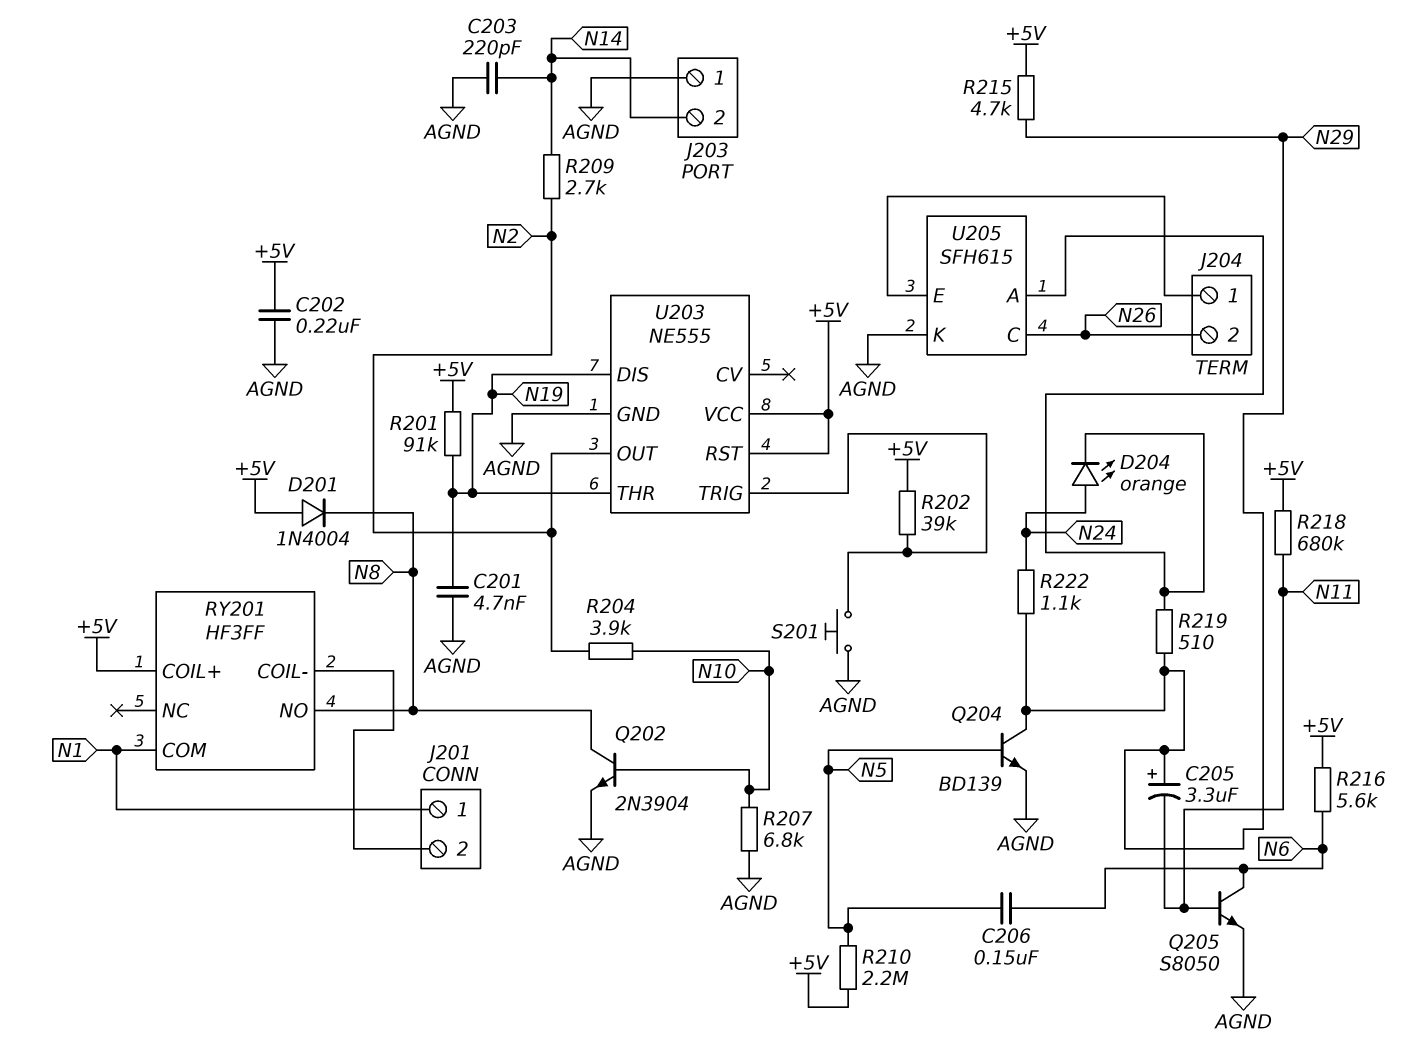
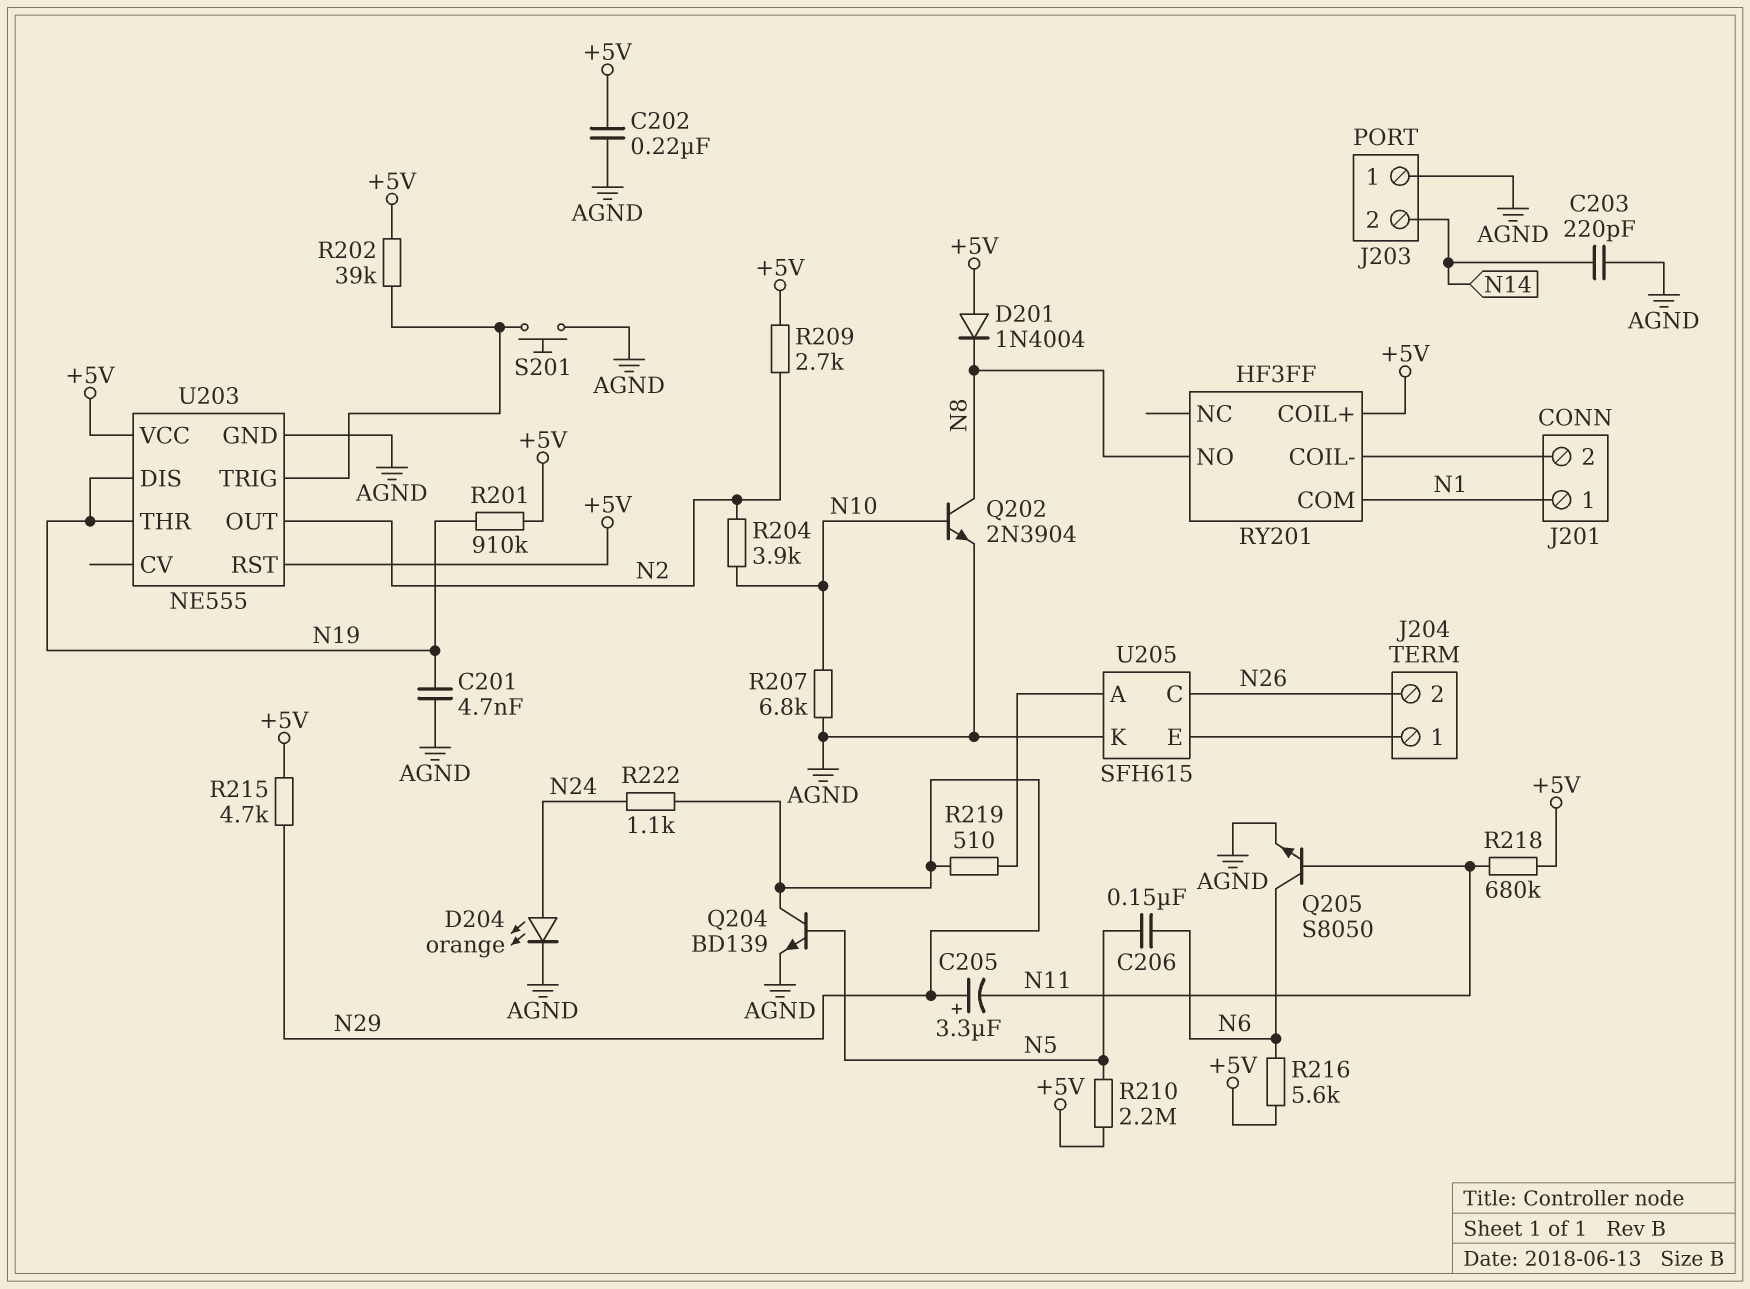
D204: LED orange (A N24, K U205/A) -> LED orange (A N24, K AGND)
R201: 91k (+5V, N19) -> 910k (+5V, N19)
R209: 2.7k (N2, N14) -> 2.7k (+5V, N2)

